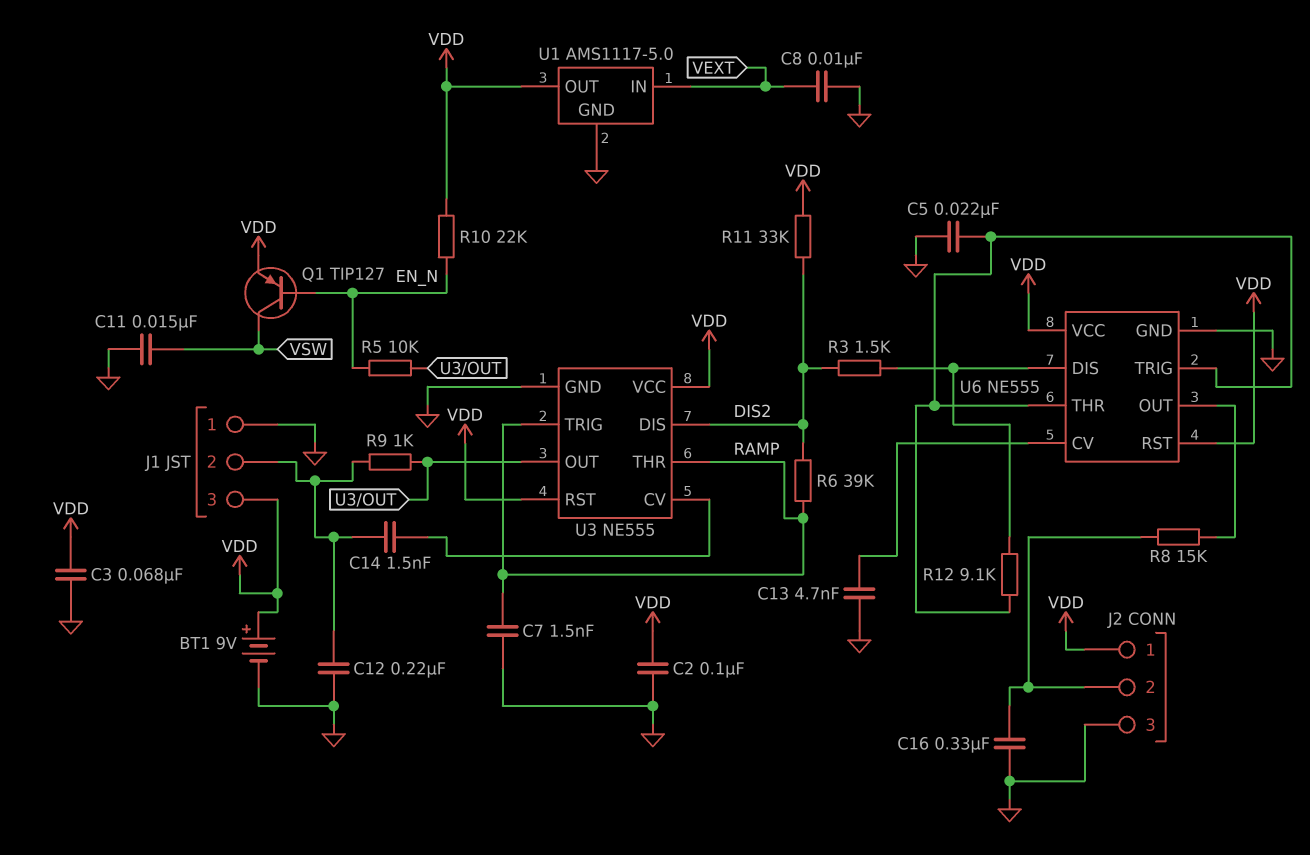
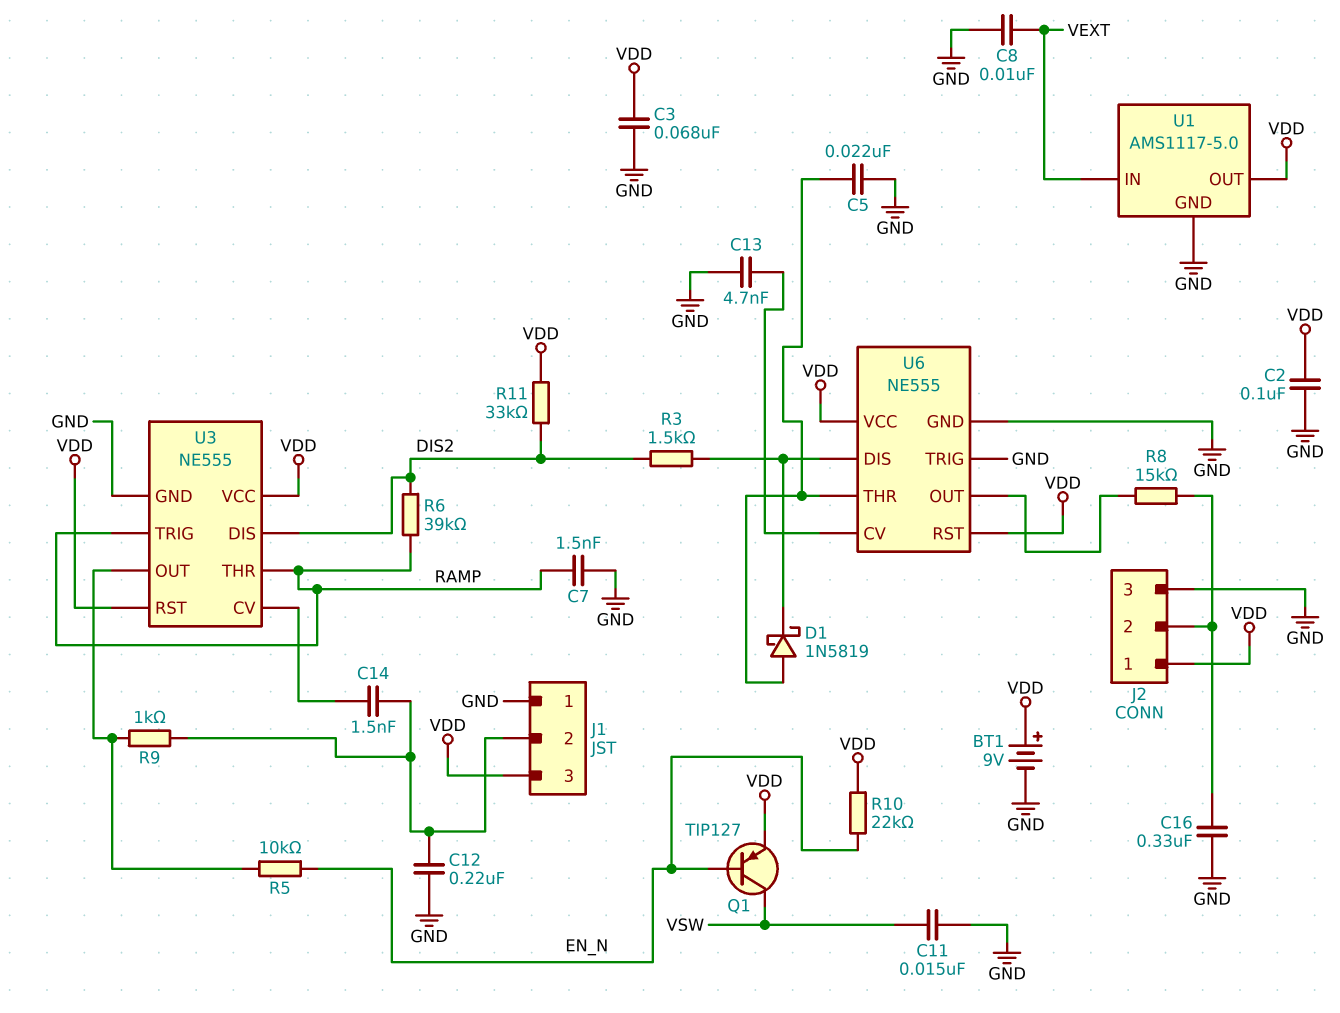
D1: none -> schottky 1N5819 (A U6/THR, K U6/DIS)
R12: 9.1k (U6/DIS, U6/THR) -> none
U6 pin TRIG: U6/THR -> GND

